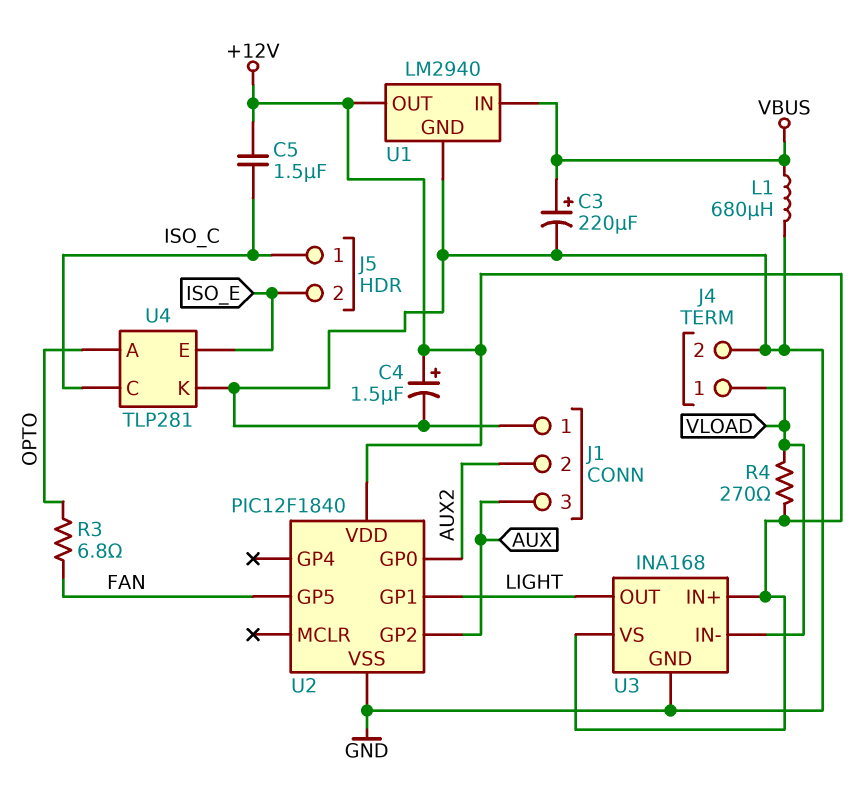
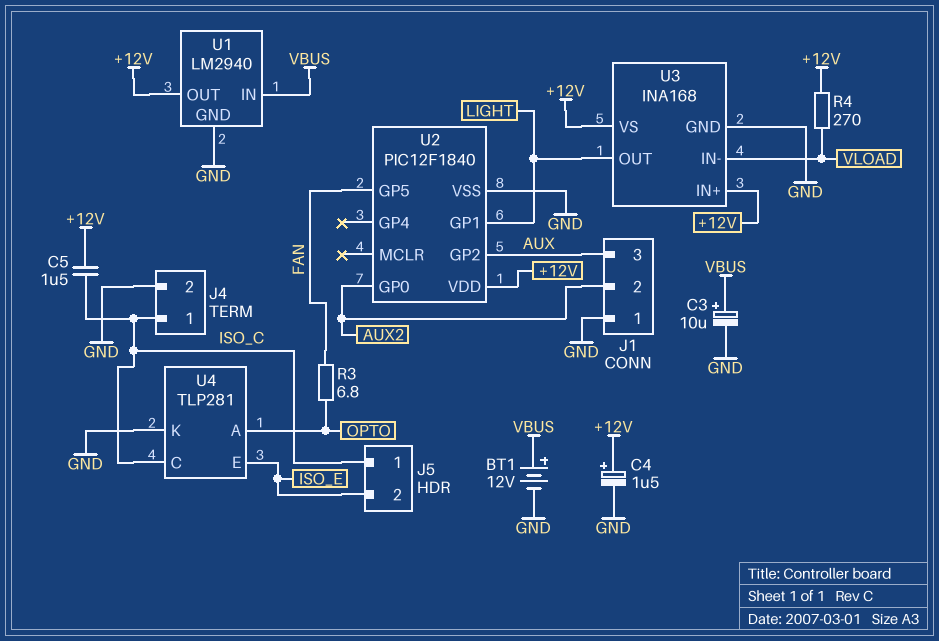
BT1: none -> 12V (plus VBUS, minus GND)
C3: 220uF (plus VBUS, minus GND) -> 10uF (plus VBUS, minus GND)
J4 pin 1: VLOAD -> ISO_C
L1: 680uH (GND, VBUS) -> none

